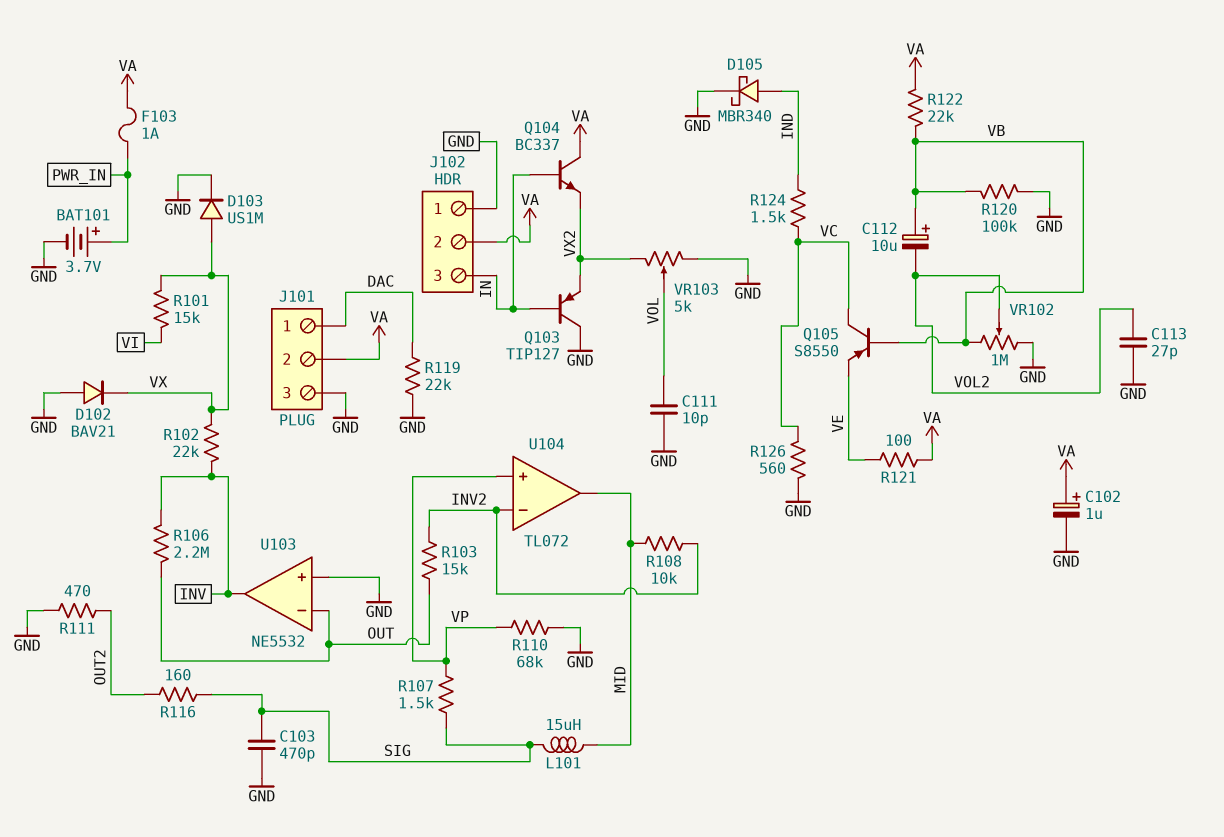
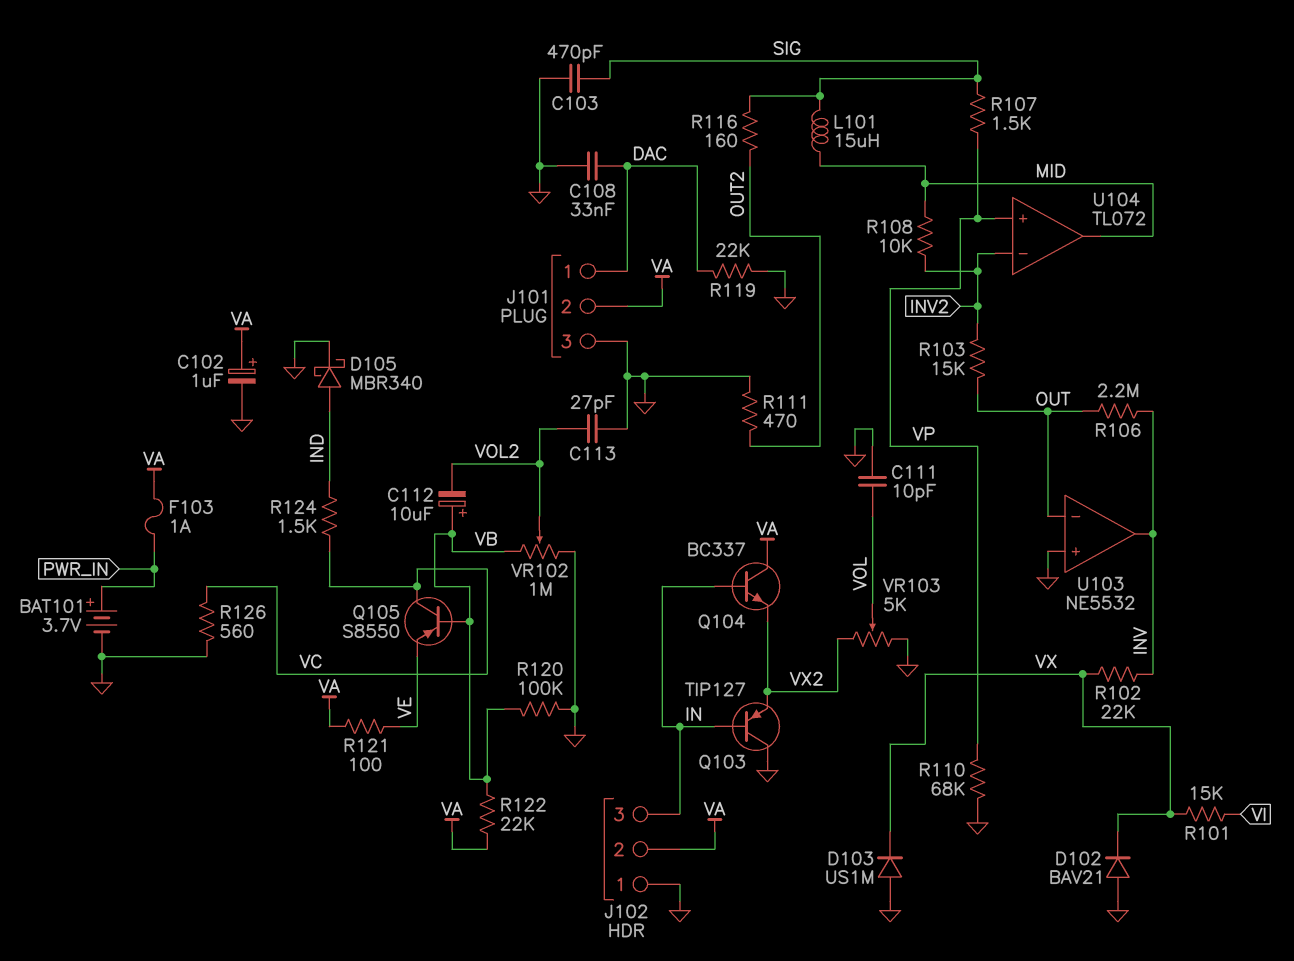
C108: none -> 33nF (DAC, GND)
D103: diode US1M (A VX, K GND) -> diode US1M (A GND, K VX)

